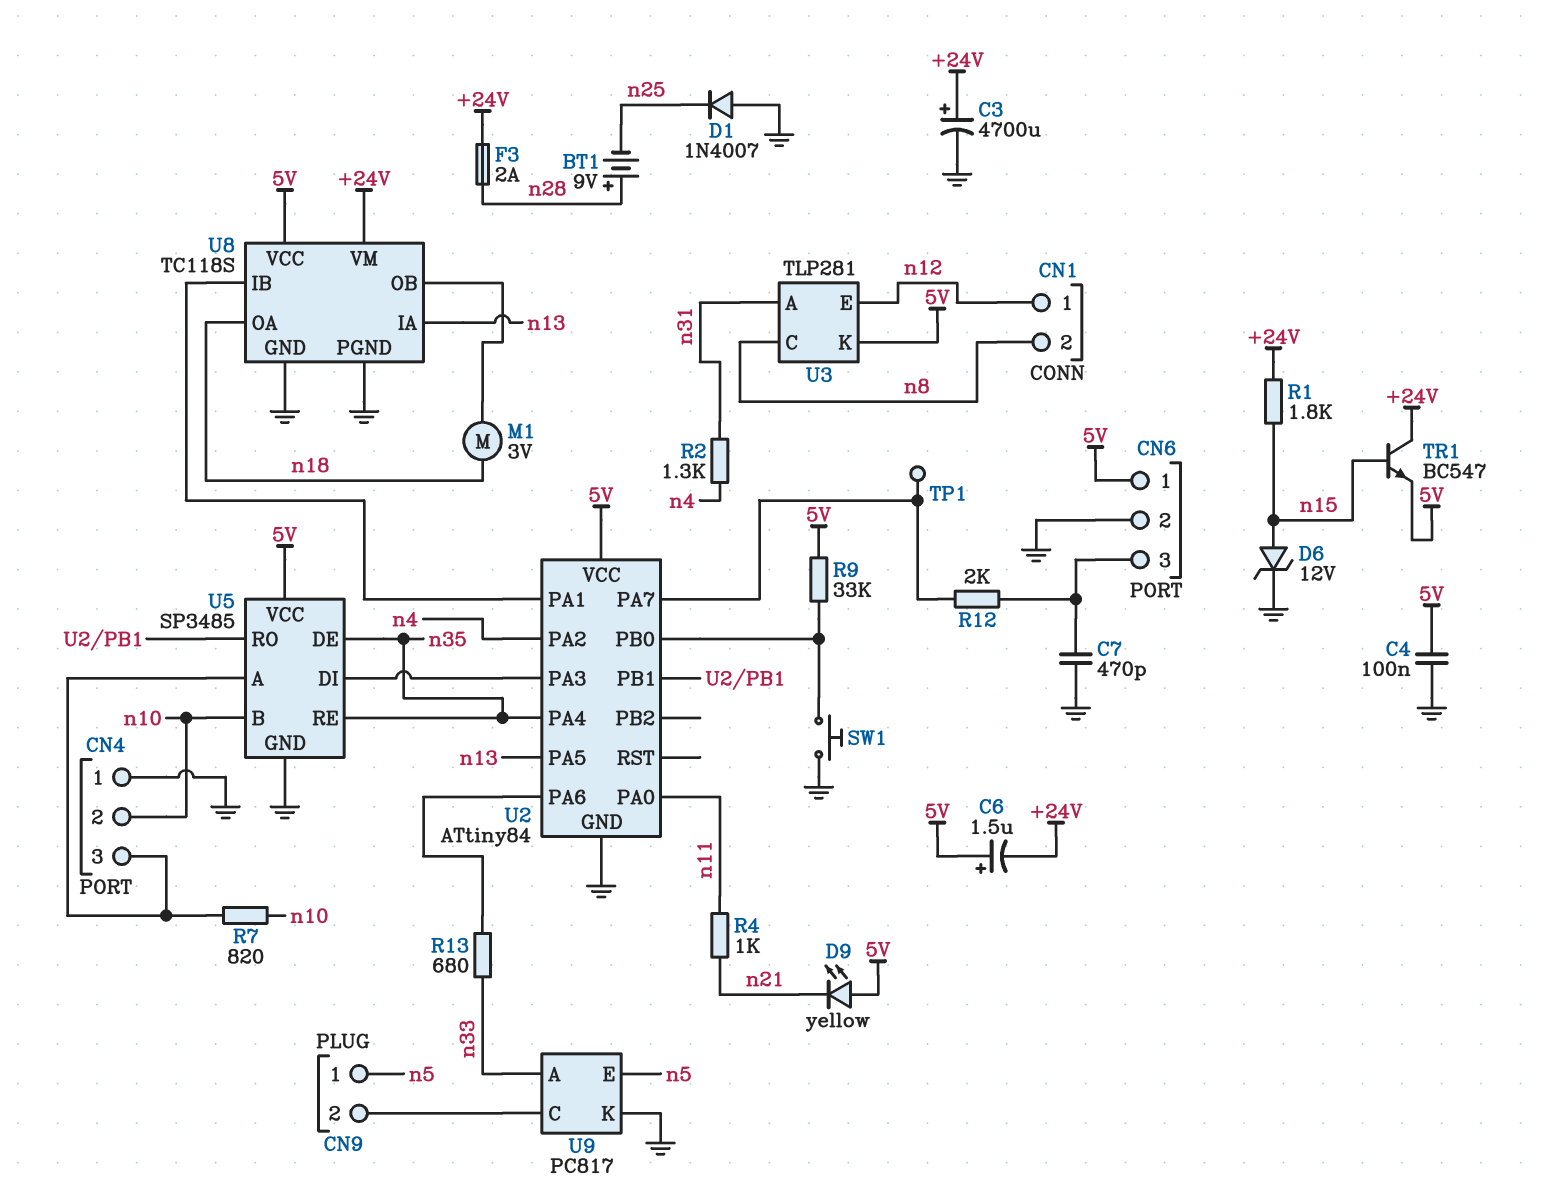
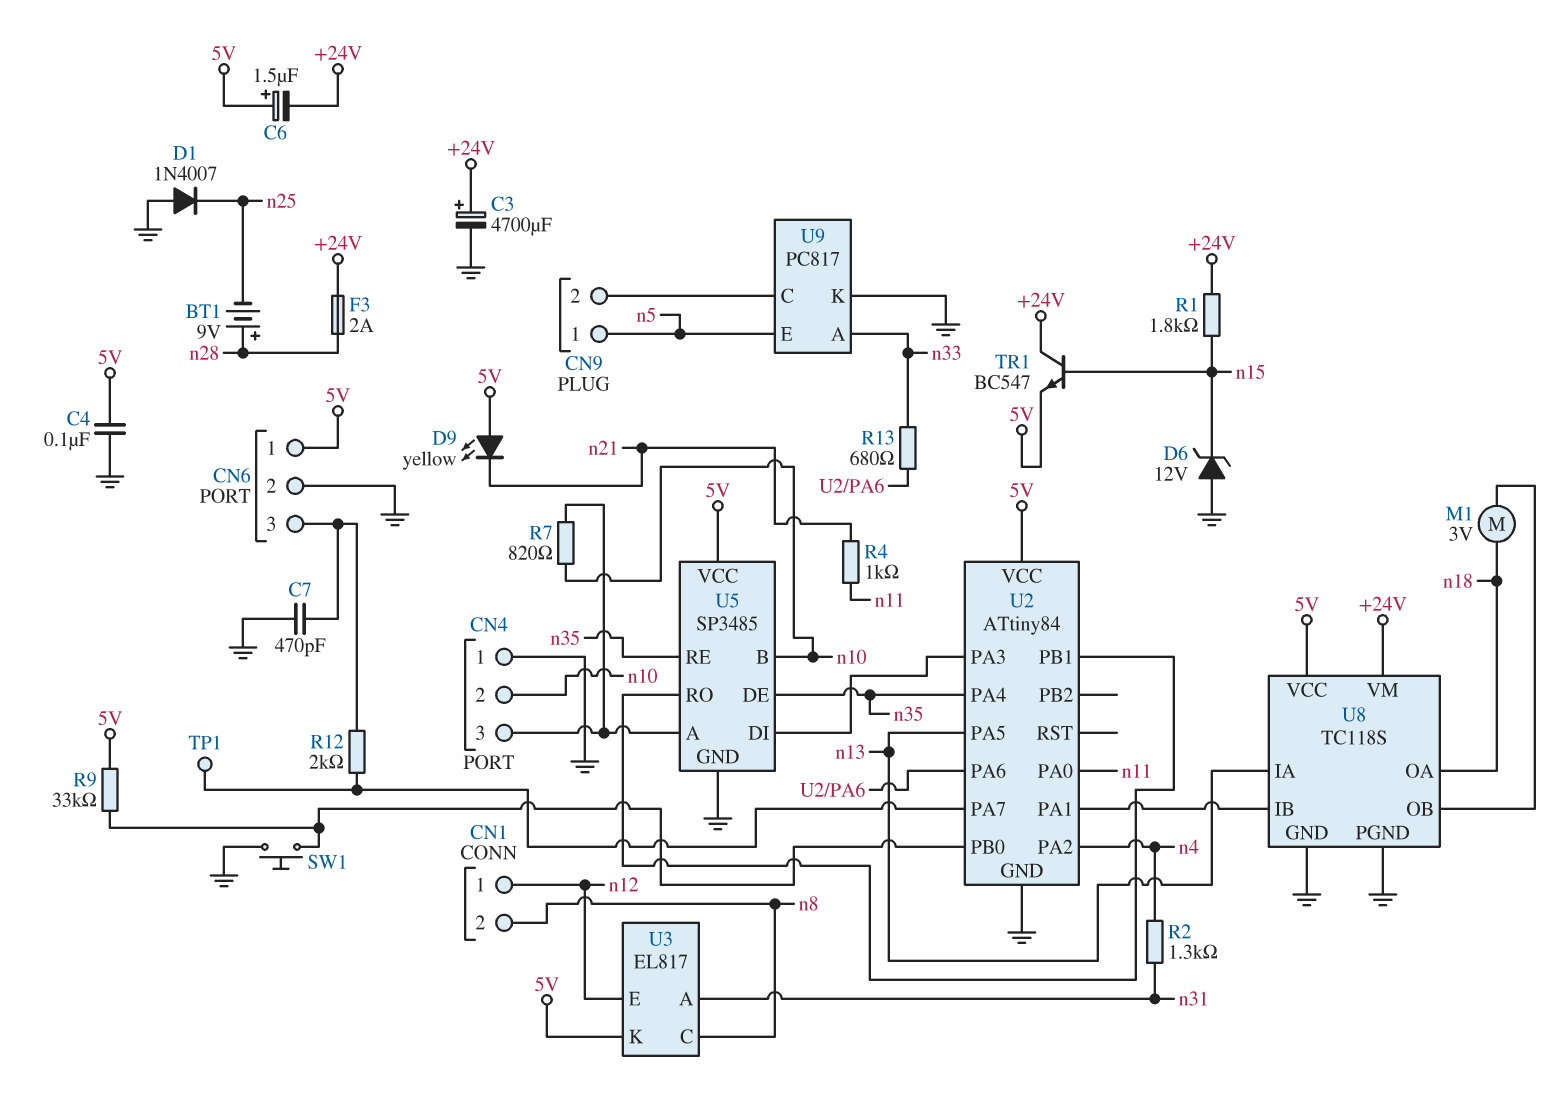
D6: zener 12V (A n15, K GND) -> zener 12V (A GND, K n15)
U3: TLP281 -> EL817

